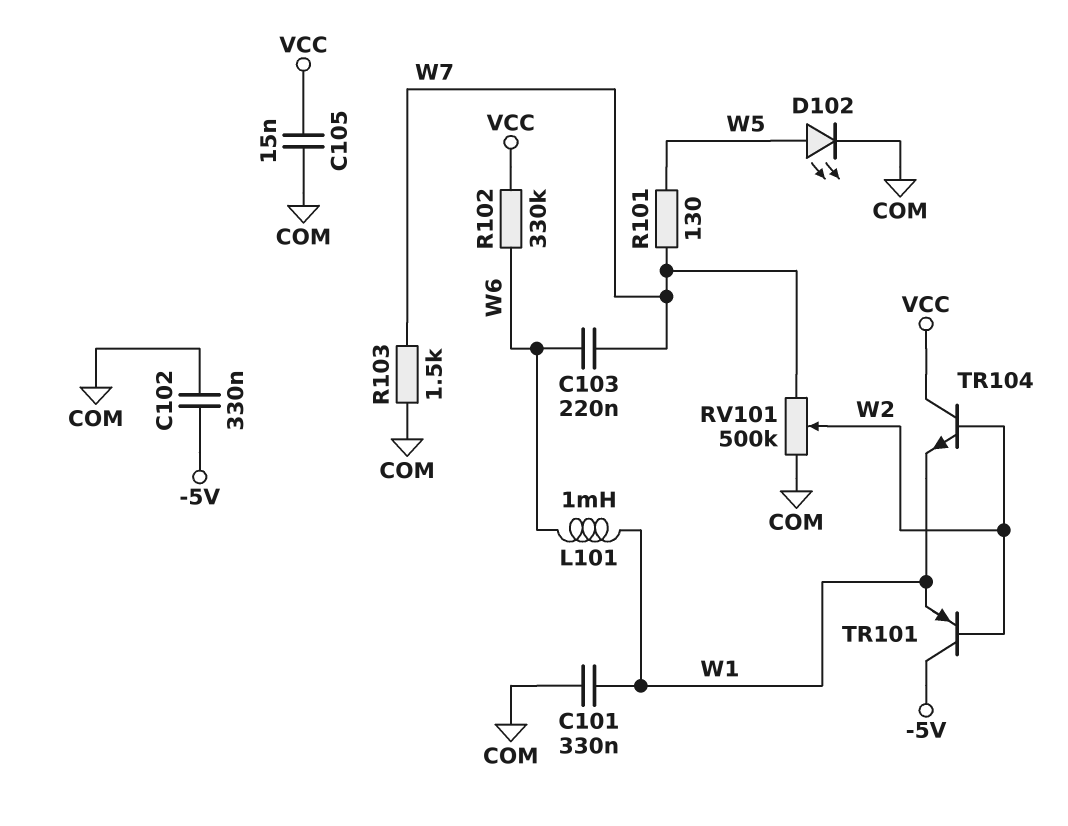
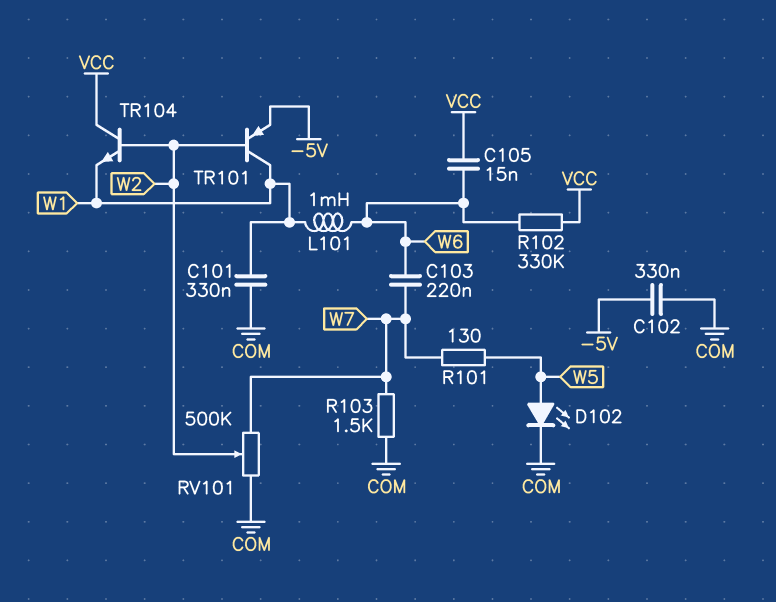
C105: 15nF (COM, VCC) -> 15nF (VCC, W6)
TR101: PNP (B W2, C -5V, E W1) -> PNP (B W2, C W1, E -5V)

